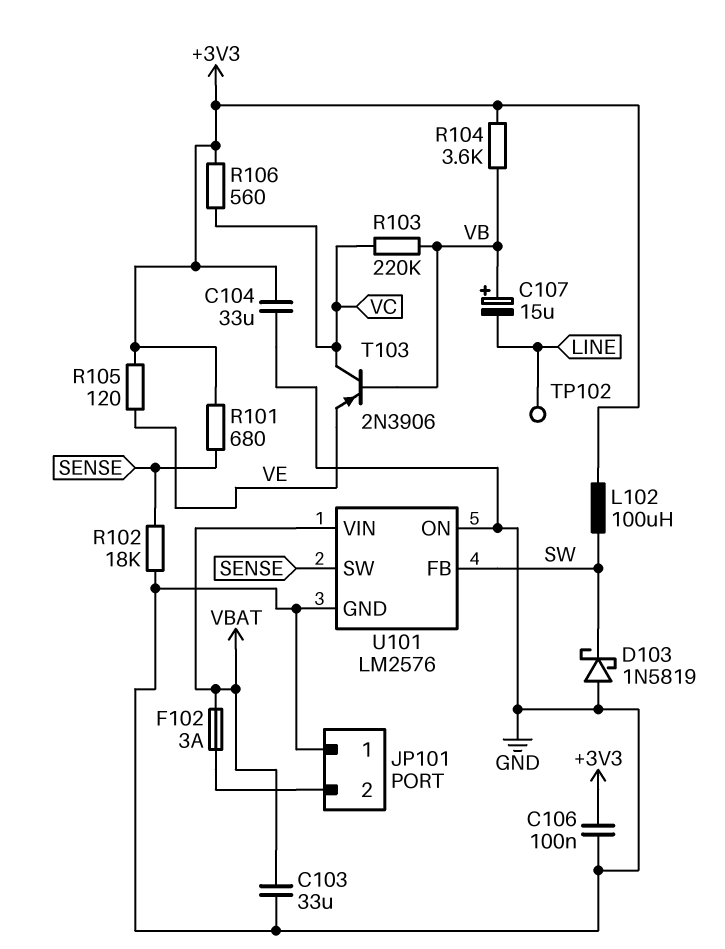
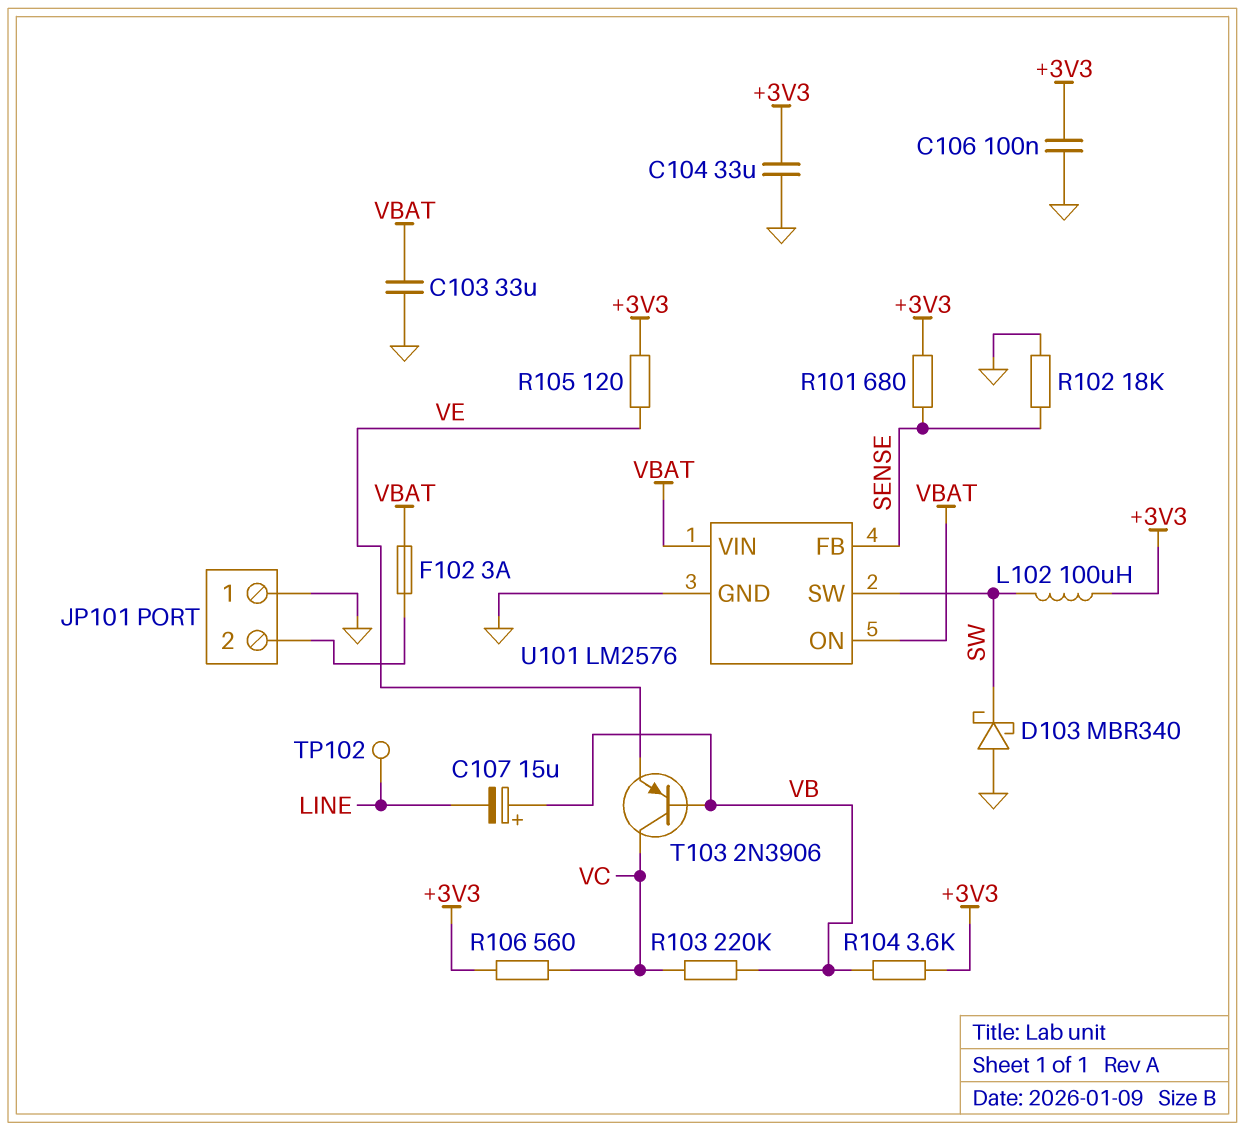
D103: schottky 1N5819 (A GND, K SW) -> schottky MBR340 (A GND, K SW)
U101 pin FB: SW -> SENSE
U101 pin ON: GND -> VBAT
U101 pin SW: SENSE -> SW

